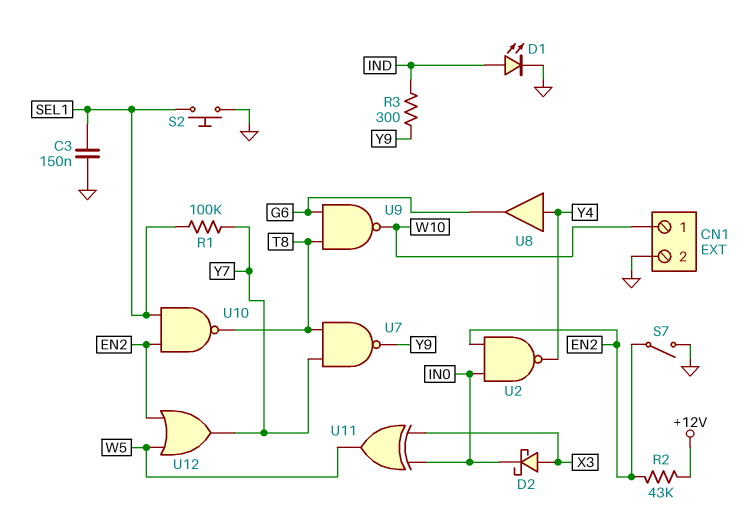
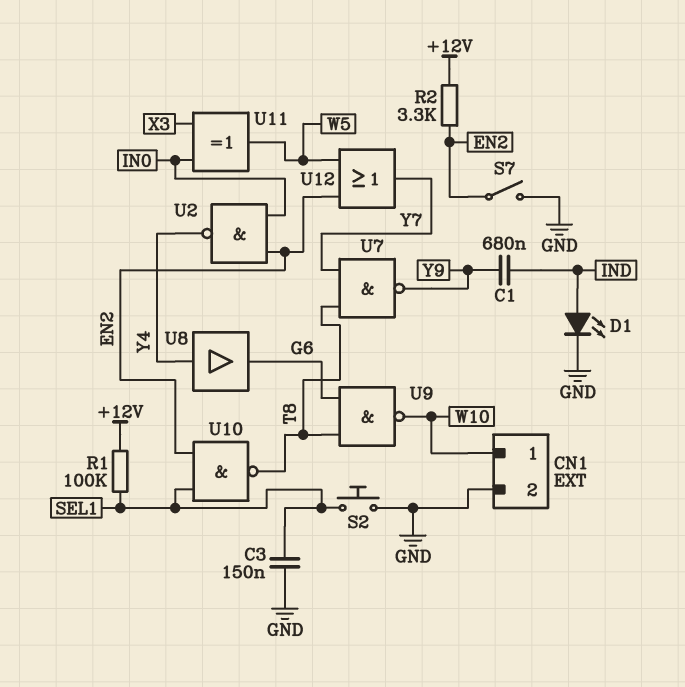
C1: none -> 680nF (IND, Y9)
D2: schottky (A X3, K IN0) -> none
R1: 100k (SEL1, Y7) -> 100k (+12V, SEL1)
R2: 43k (+12V, EN2) -> 3.3k (+12V, EN2)
R3: 300 (IND, Y9) -> none

